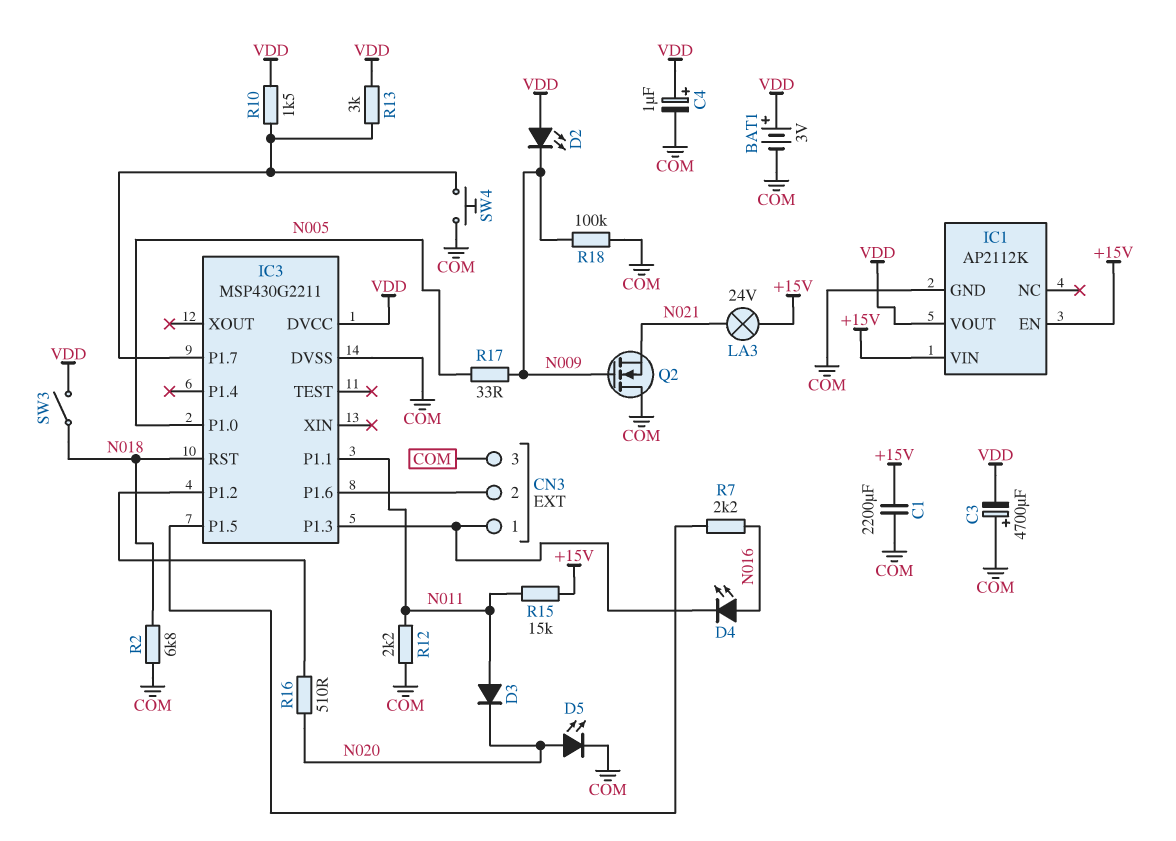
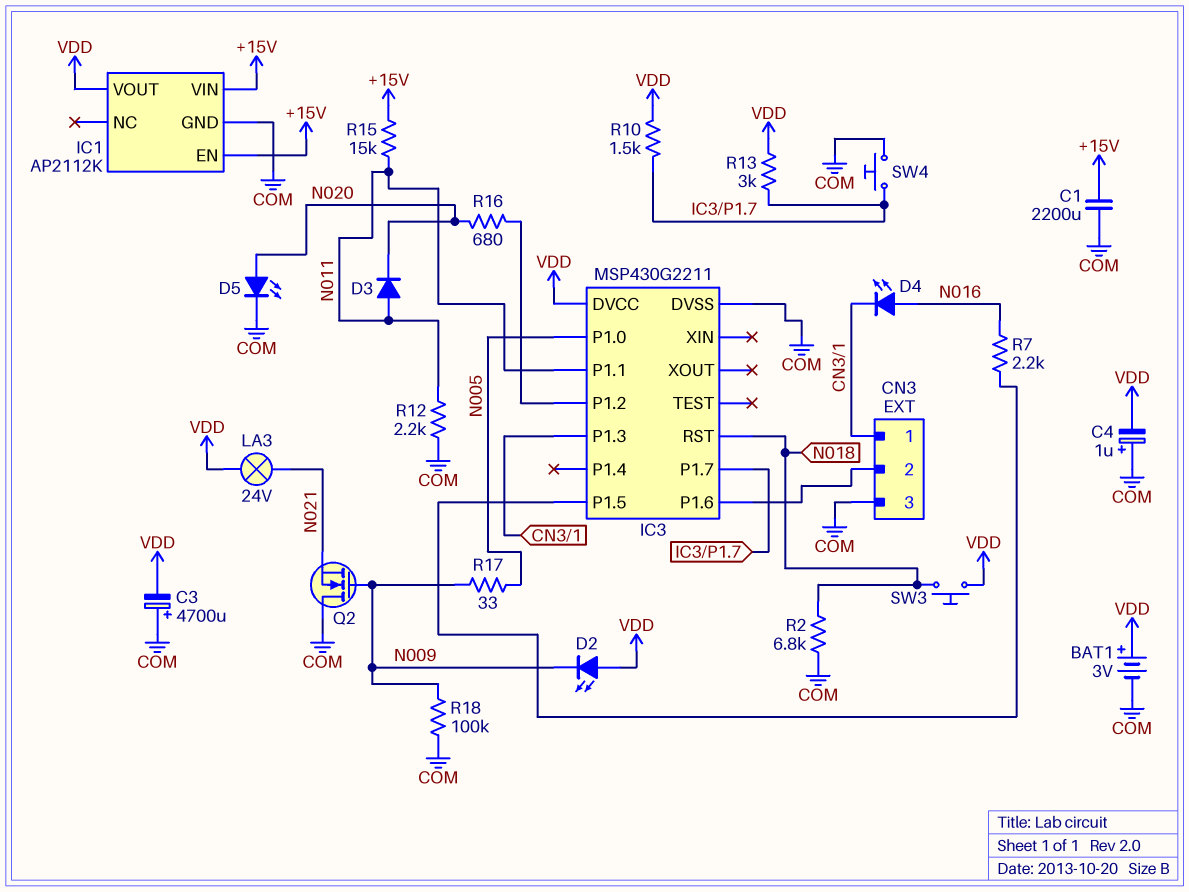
C4: 1uF (plus VDD, minus COM) -> 1uF (plus COM, minus VDD)
LA3: lamp 24V (+15V, N021) -> lamp 24V (N021, VDD)
R16: 510 (IC3/P1.2, N020) -> 680 (IC3/P1.2, N020)
SW3: switch (N018, VDD) -> button (N018, VDD)

